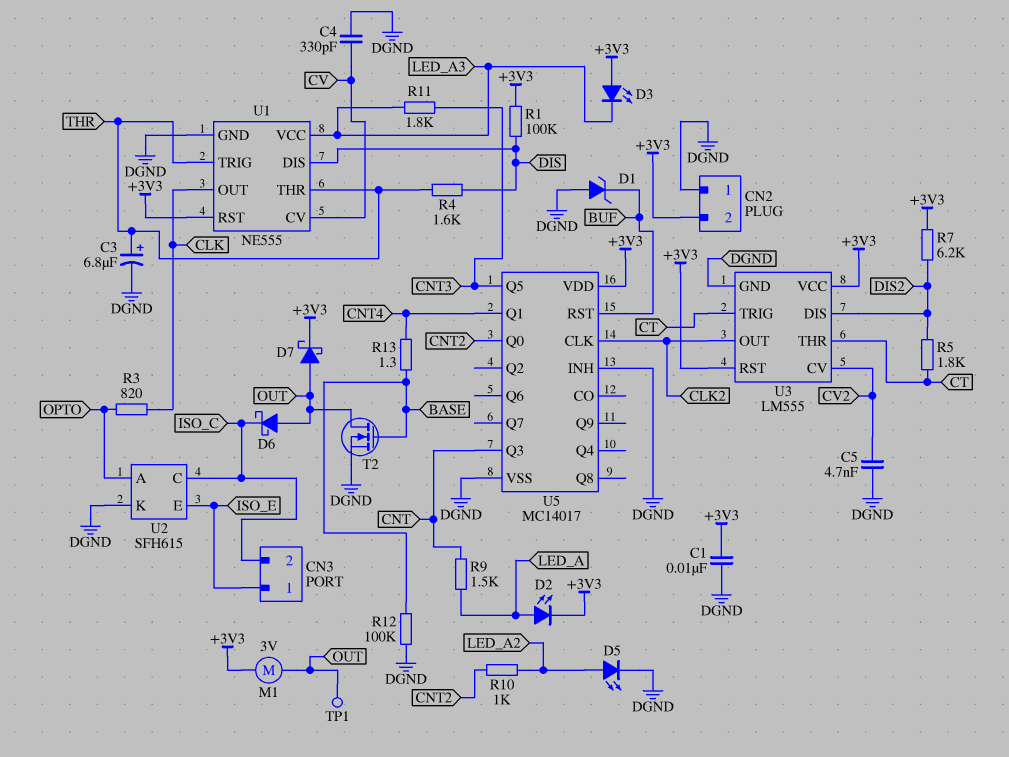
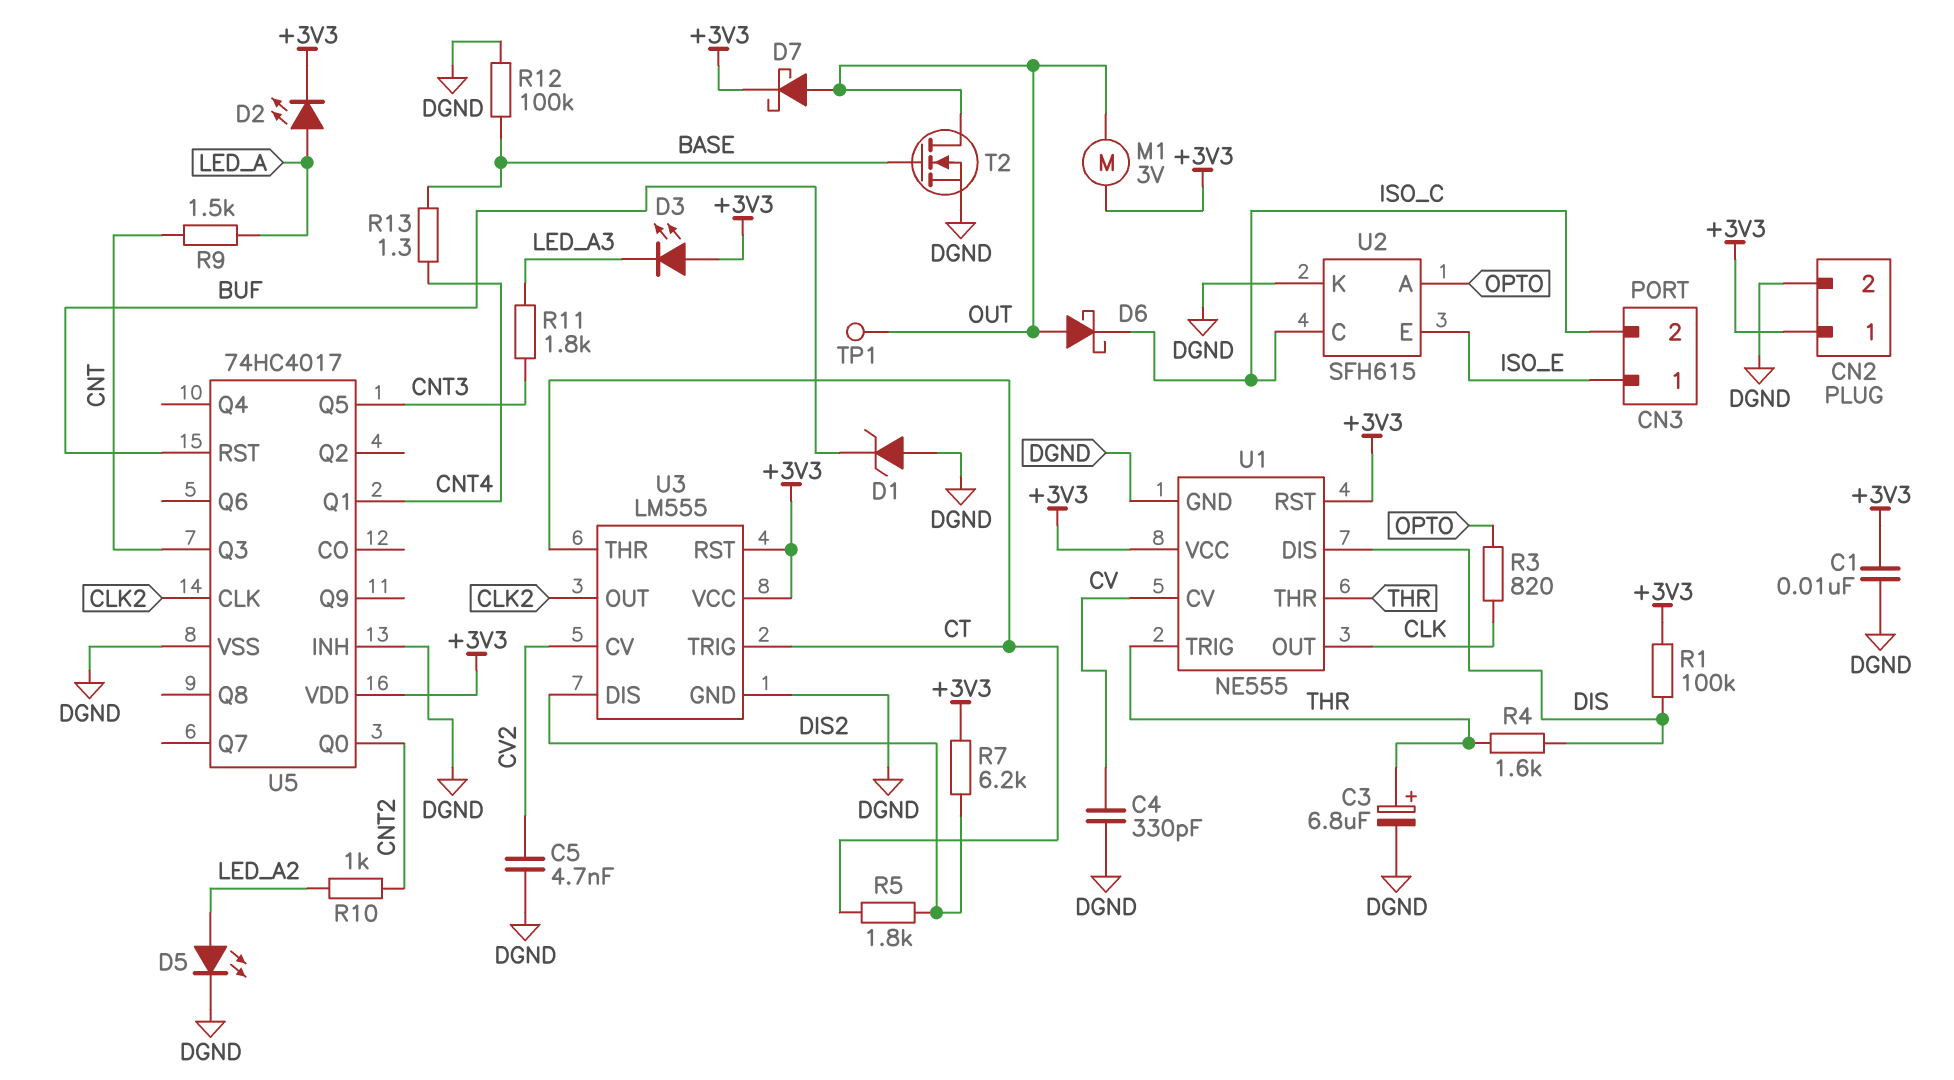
CN2 pin 1: DGND -> +3V3
CN2 pin 2: +3V3 -> DGND
U1 pin VCC: LED_A3 -> +3V3
U5: MC14017 -> 74HC4017

